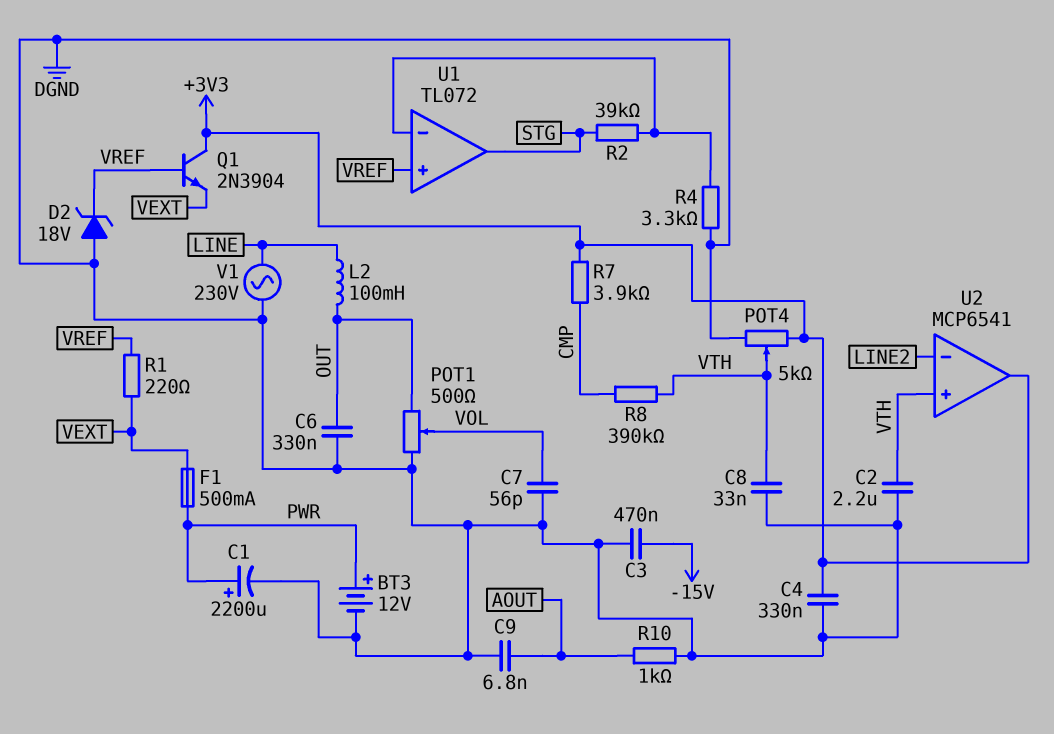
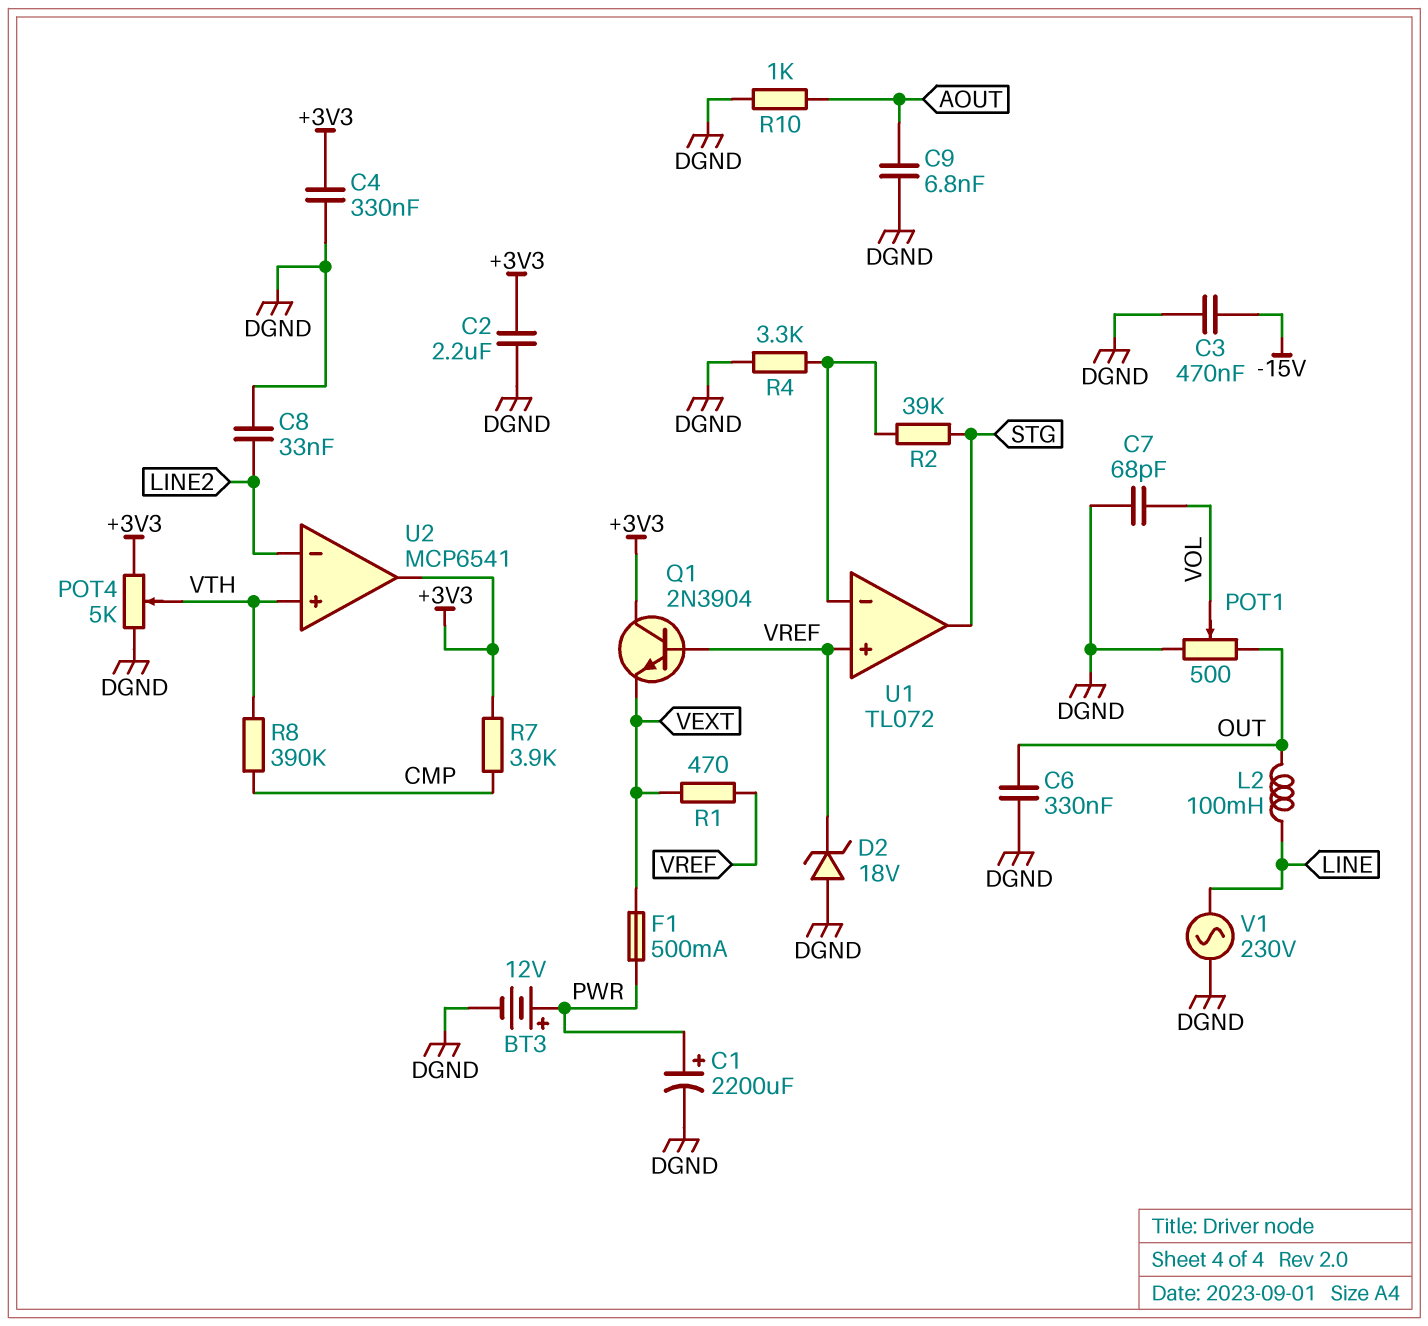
C2: 2.2uF (DGND, VTH) -> 2.2uF (+3V3, DGND)
C7: 56pF (DGND, VOL) -> 68pF (DGND, VOL)
C8: 33nF (DGND, VTH) -> 33nF (DGND, LINE2)
R1: 220 (VEXT, VREF) -> 470 (VEXT, VREF)

